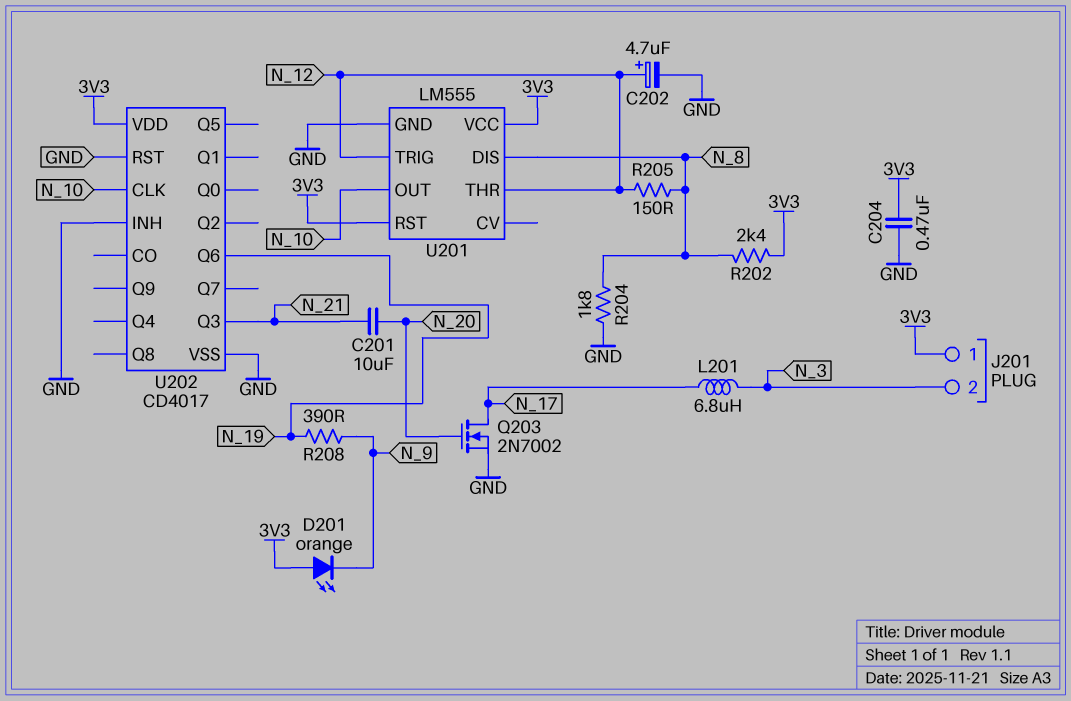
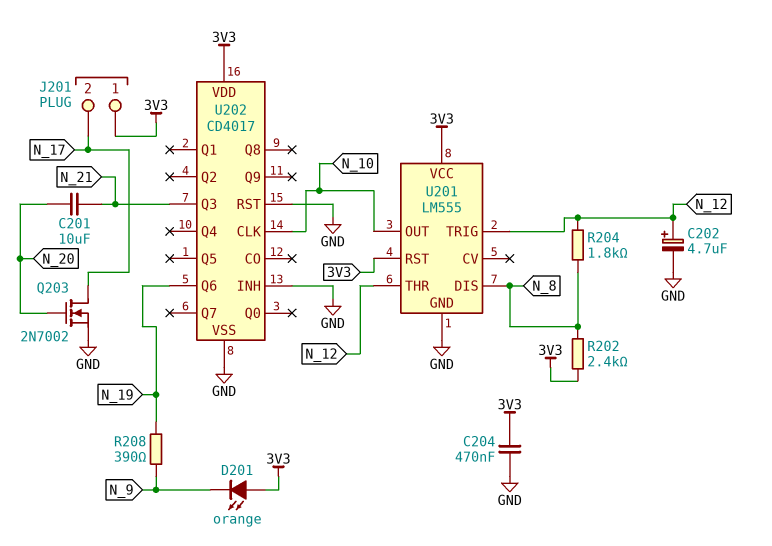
J201 pin 2: N_3 -> N_17
L201: 6.8uH (N_3, N_17) -> none
R204: 1.8k (GND, N_8) -> 1.8k (N_8, N_12)
R205: 150 (N_8, N_12) -> none

